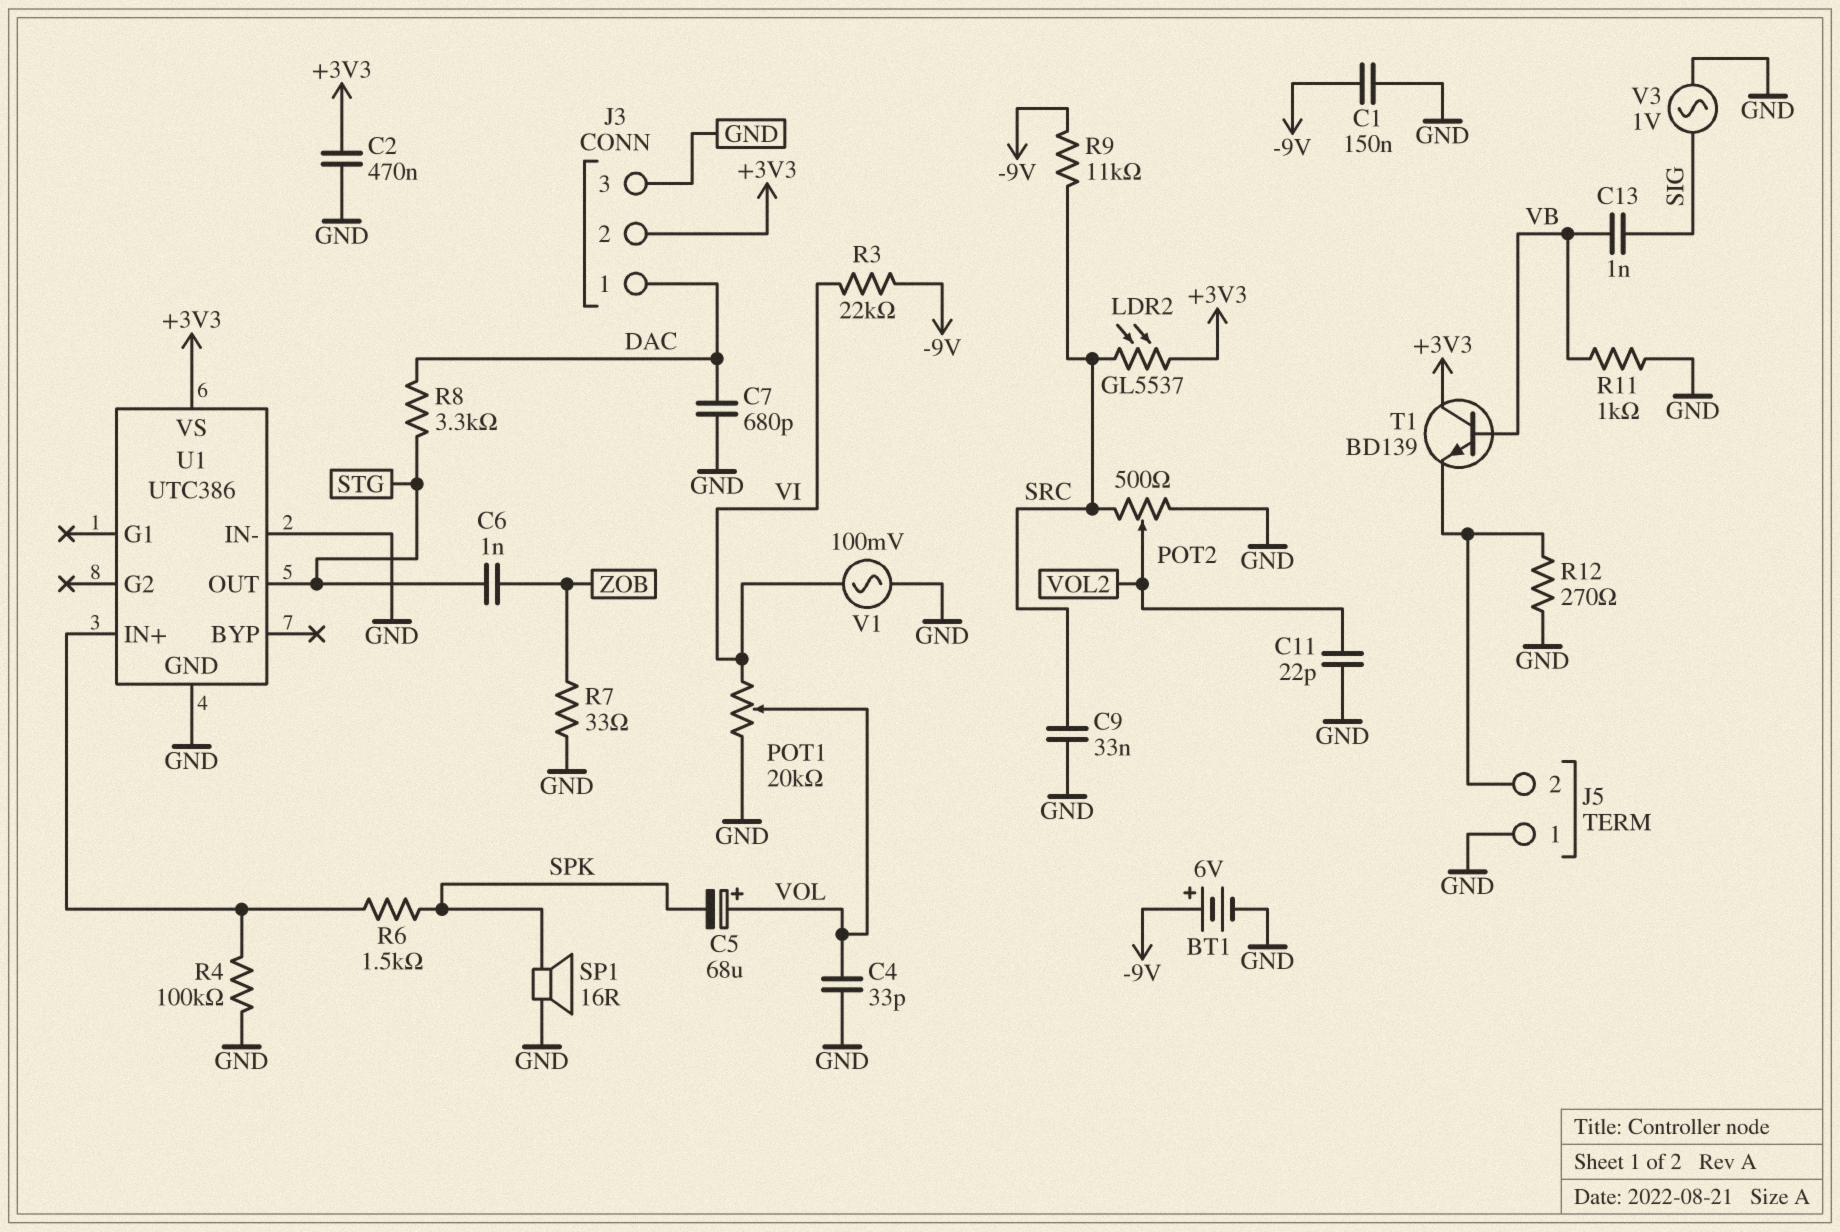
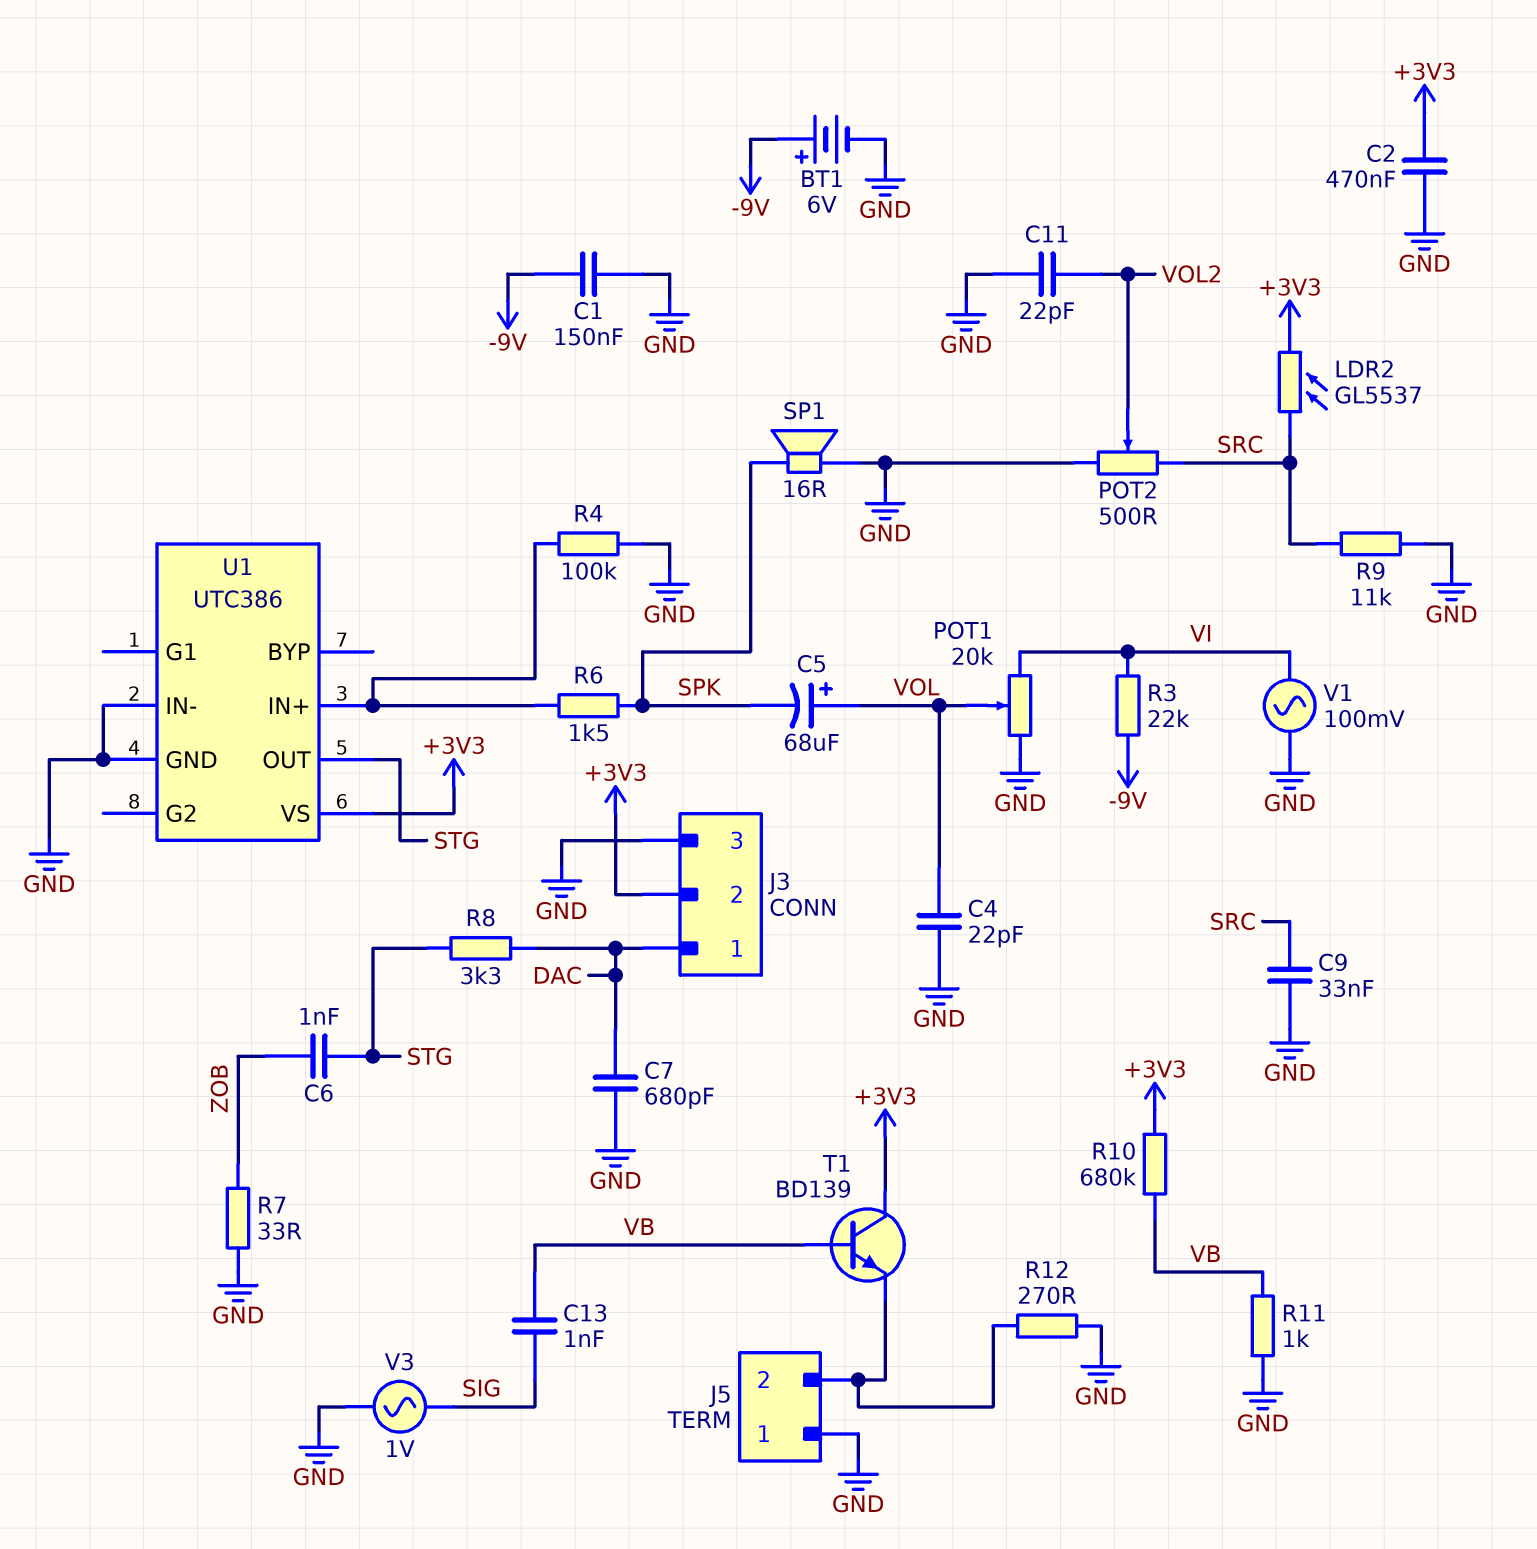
C4: 33pF (GND, VOL) -> 22pF (GND, VOL)
R9: 11k (-9V, SRC) -> 11k (GND, SRC)
R10: none -> 680k (+3V3, VB)

